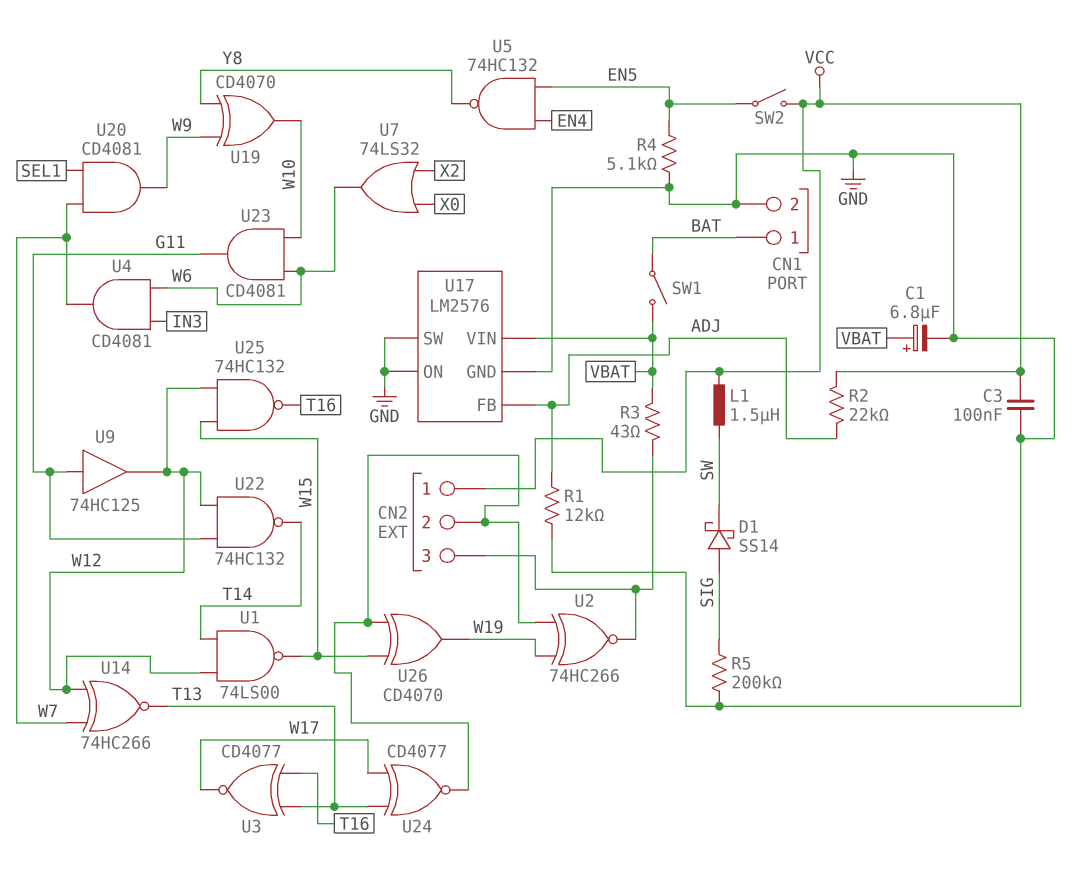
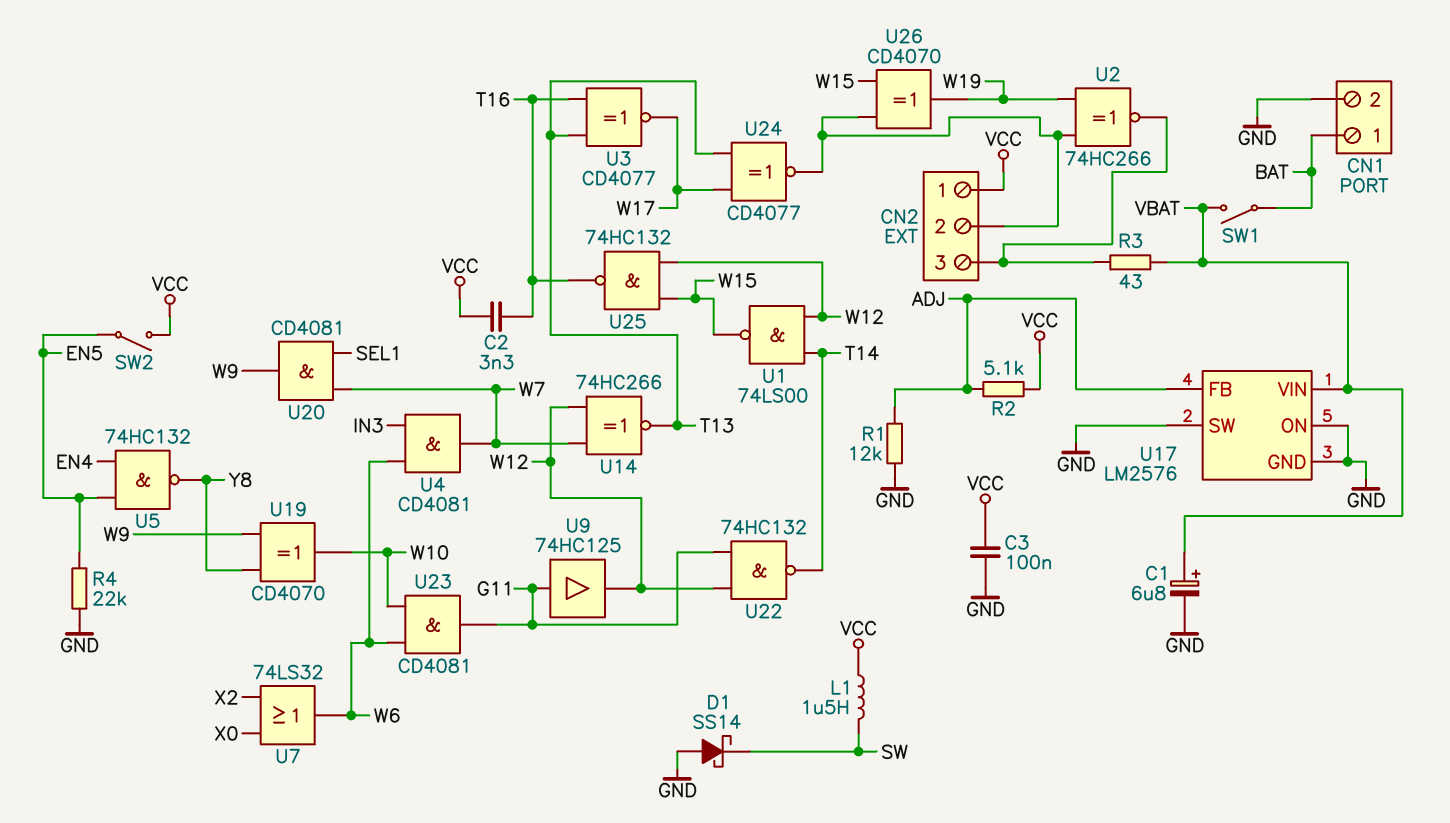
C2: none -> 3.3nF (T16, VCC)
D1: schottky SS14 (A SIG, K SW) -> schottky SS14 (A GND, K SW)
R2: 22k (ADJ, VCC) -> 5.1k (ADJ, VCC)
R4: 5.1k (EN5, GND) -> 22k (EN5, GND)
R5: 200k (GND, SIG) -> none

